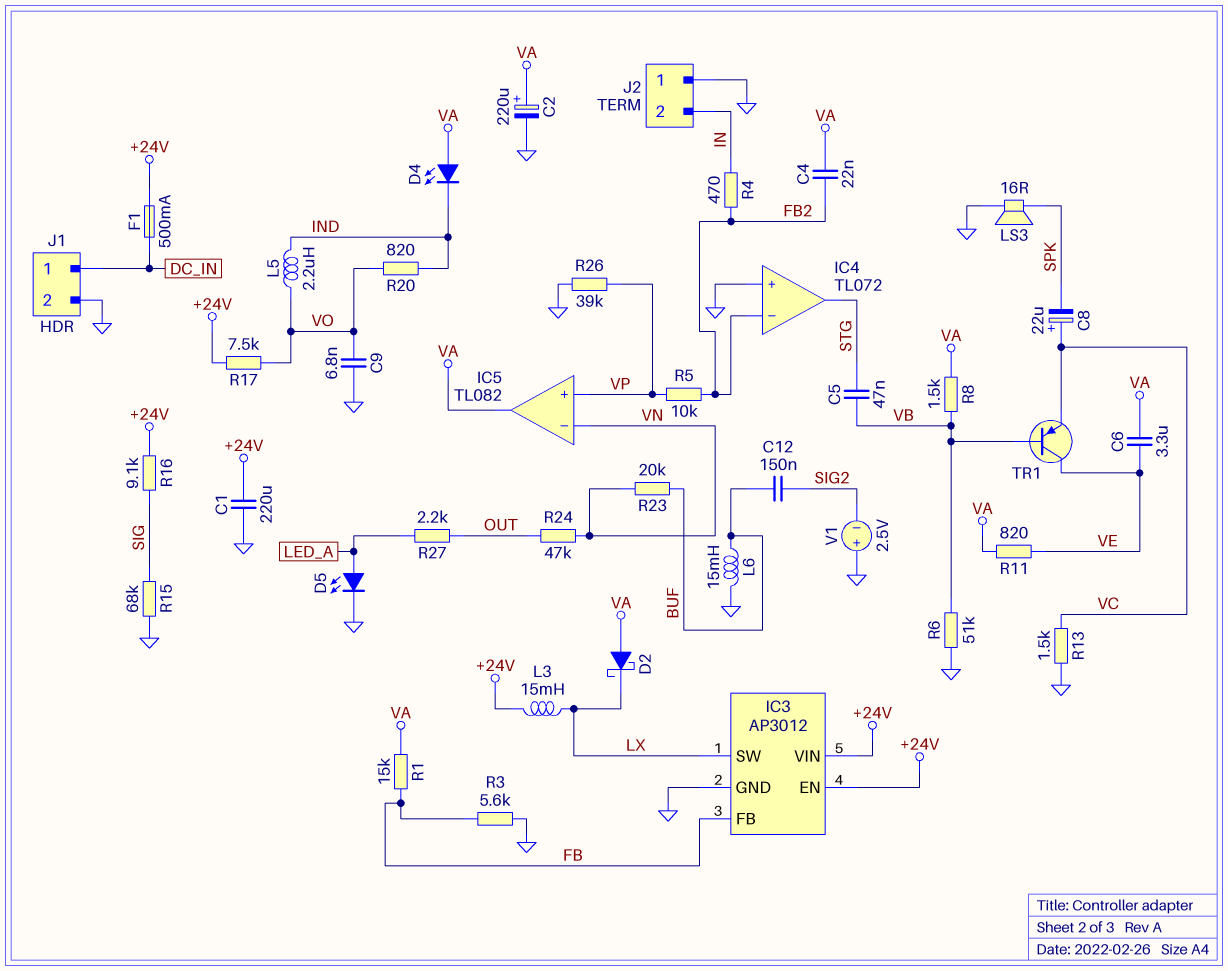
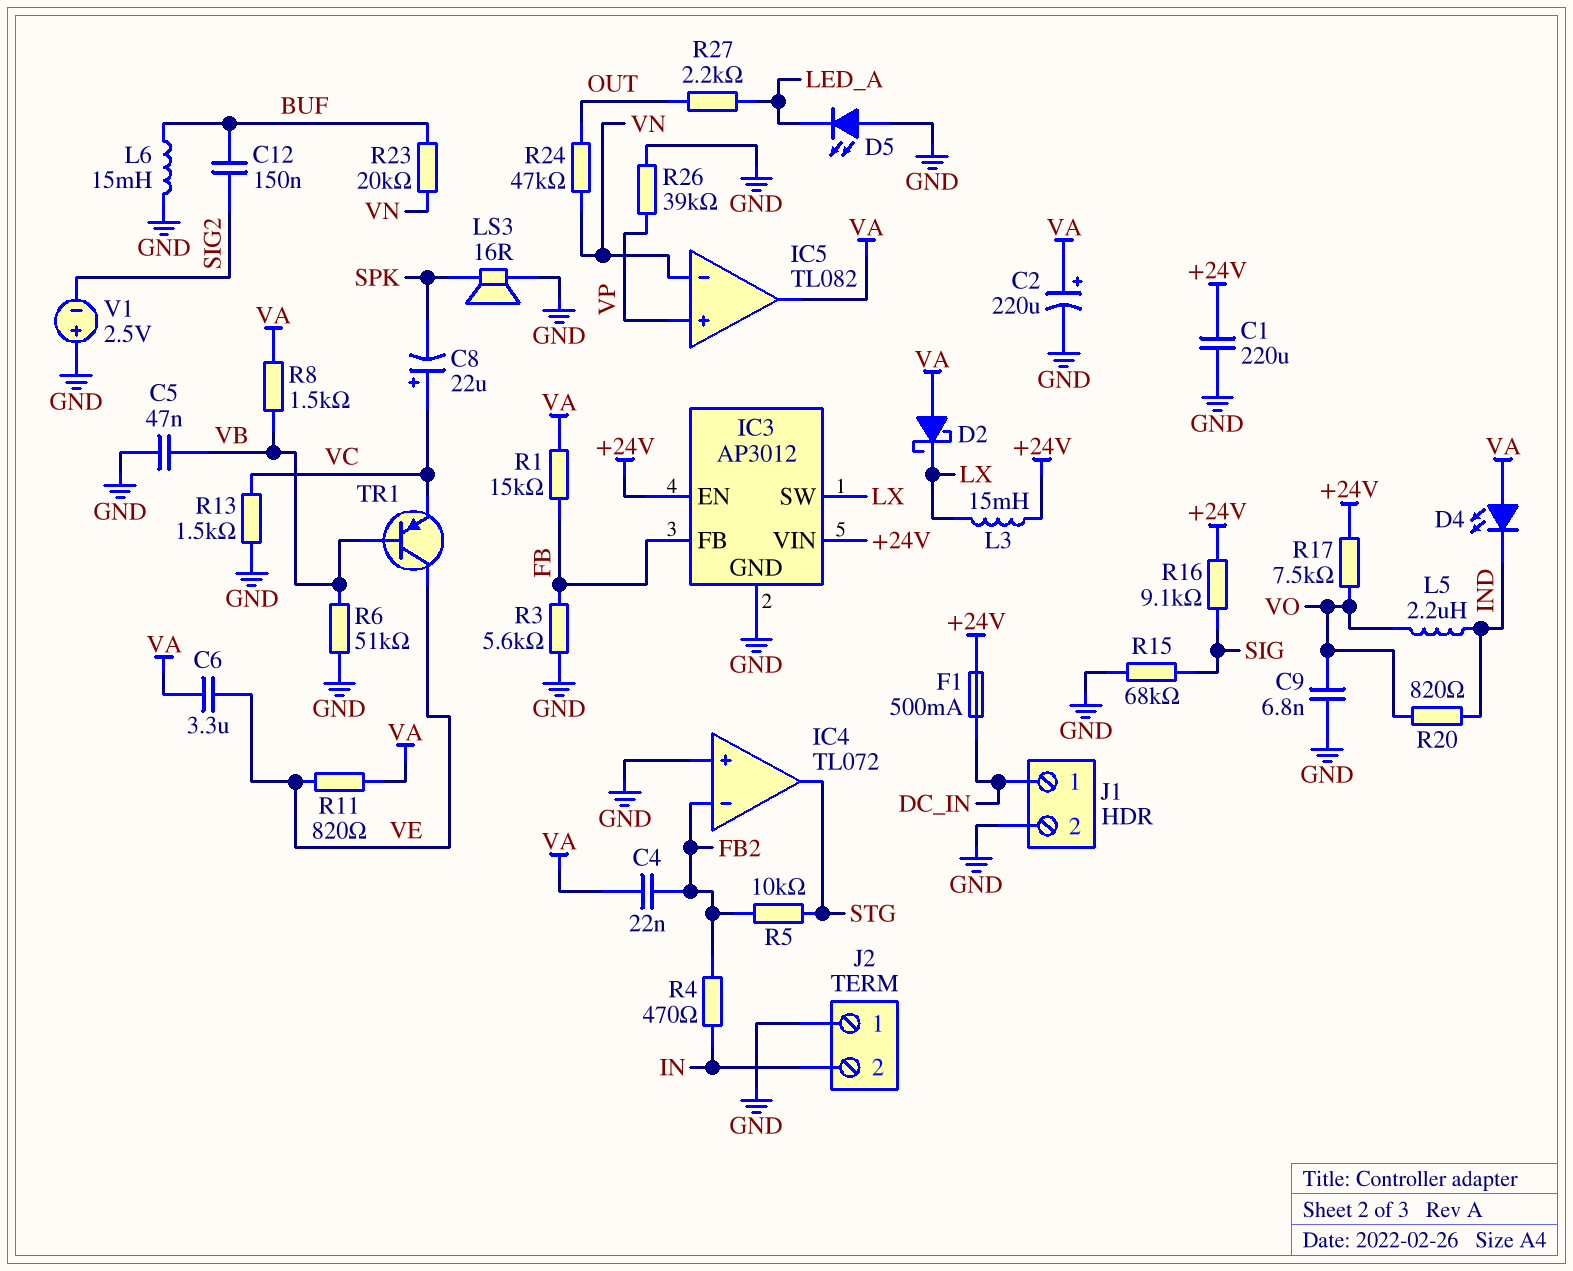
C5: 47nF (STG, VB) -> 47nF (GND, VB)
D5: LED (A LED_A, K GND) -> LED (A GND, K LED_A)
R5: 10k (FB2, VP) -> 10k (FB2, STG)

